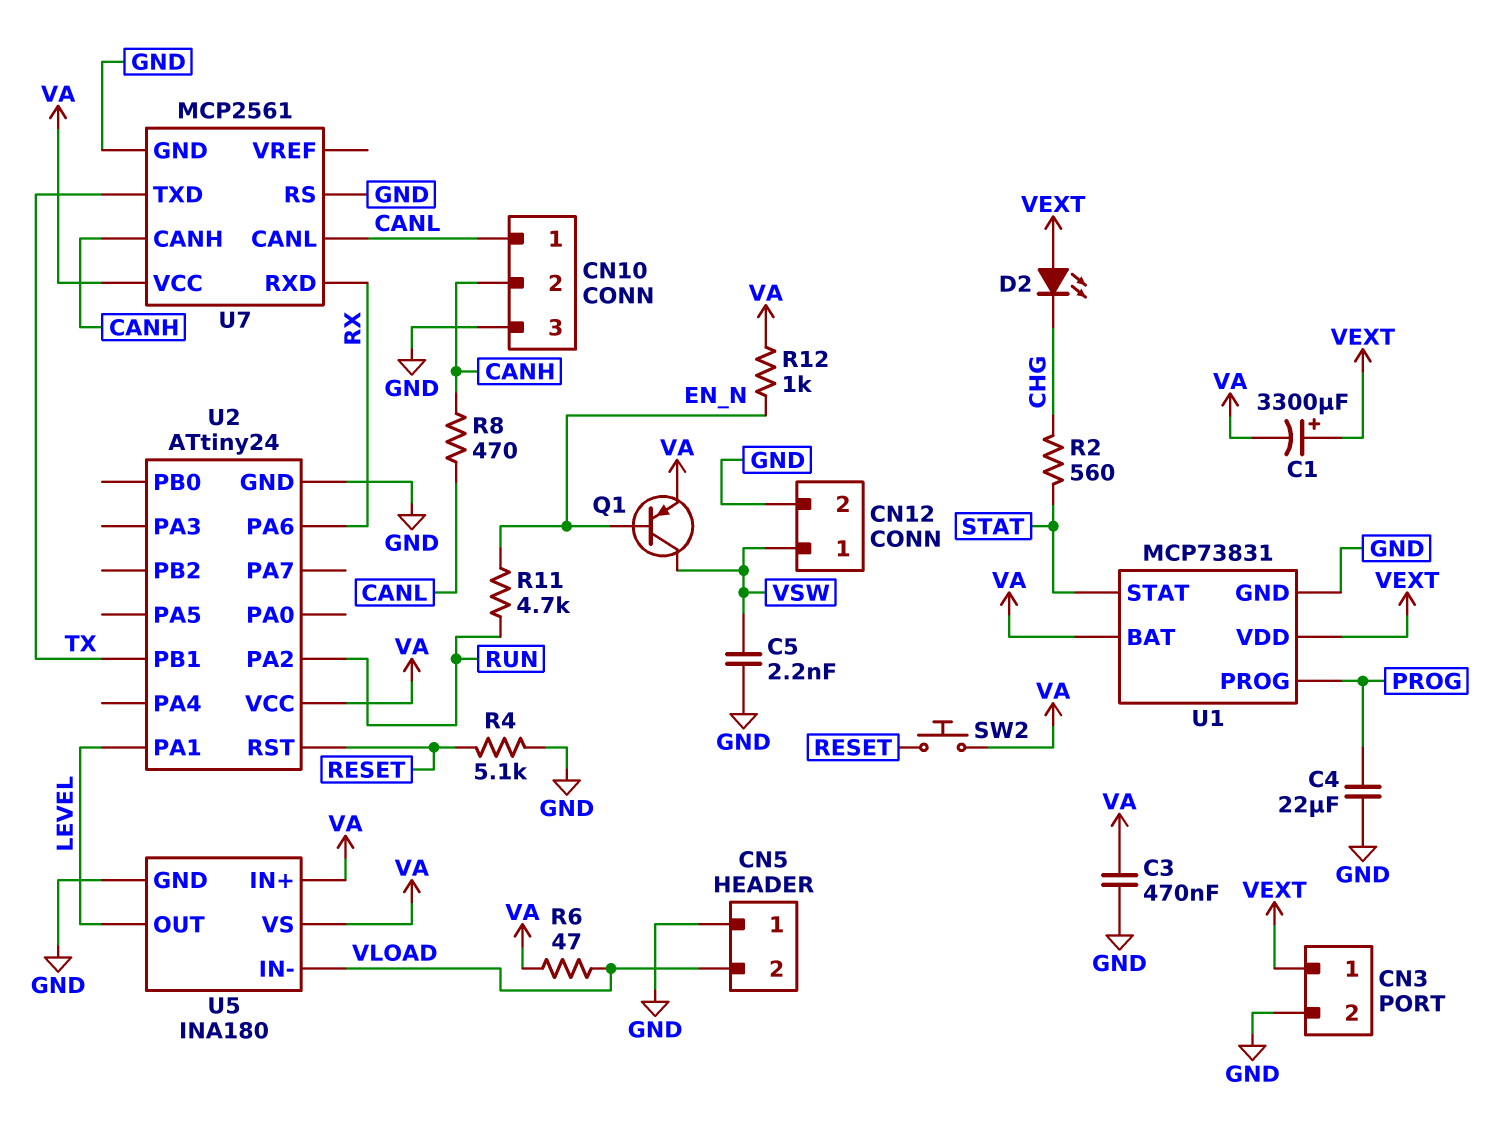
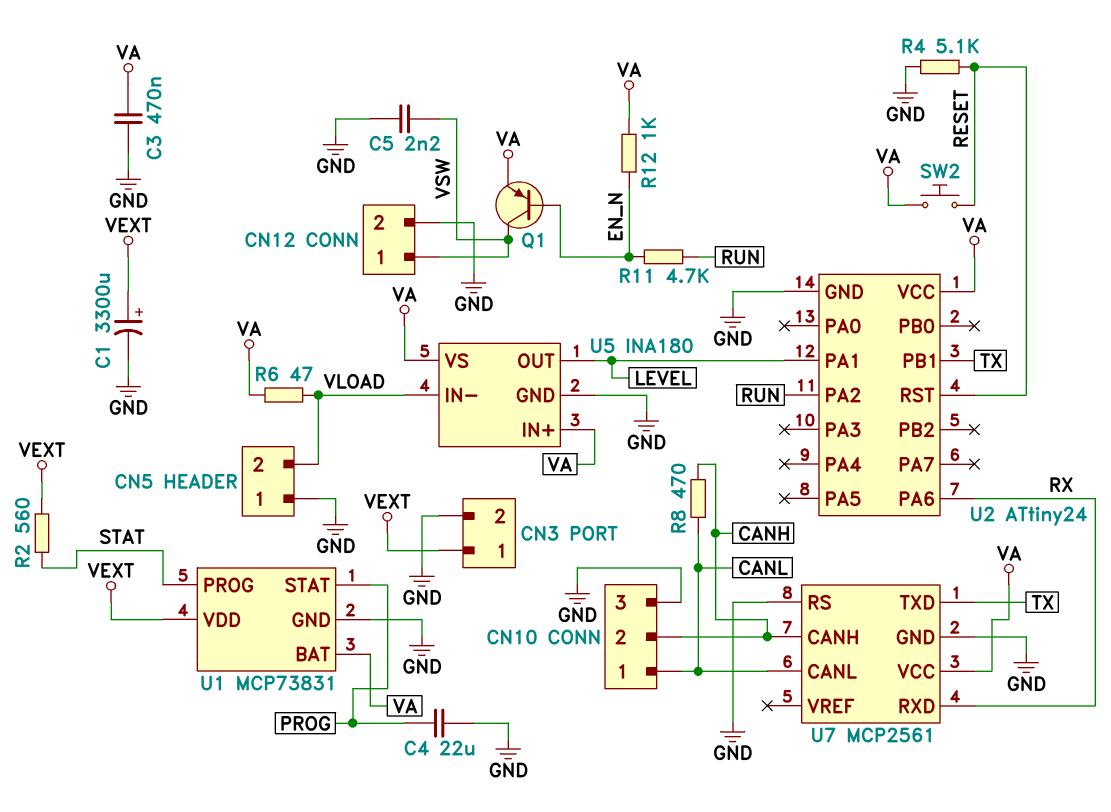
C1: 3300uF (plus VEXT, minus VA) -> 3300uF (plus VEXT, minus GND)
D2: LED (A VEXT, K CHG) -> none
R2: 560 (CHG, STAT) -> 560 (STAT, VEXT)
U1 pin PROG: PROG -> STAT
U1 pin STAT: STAT -> PROG

